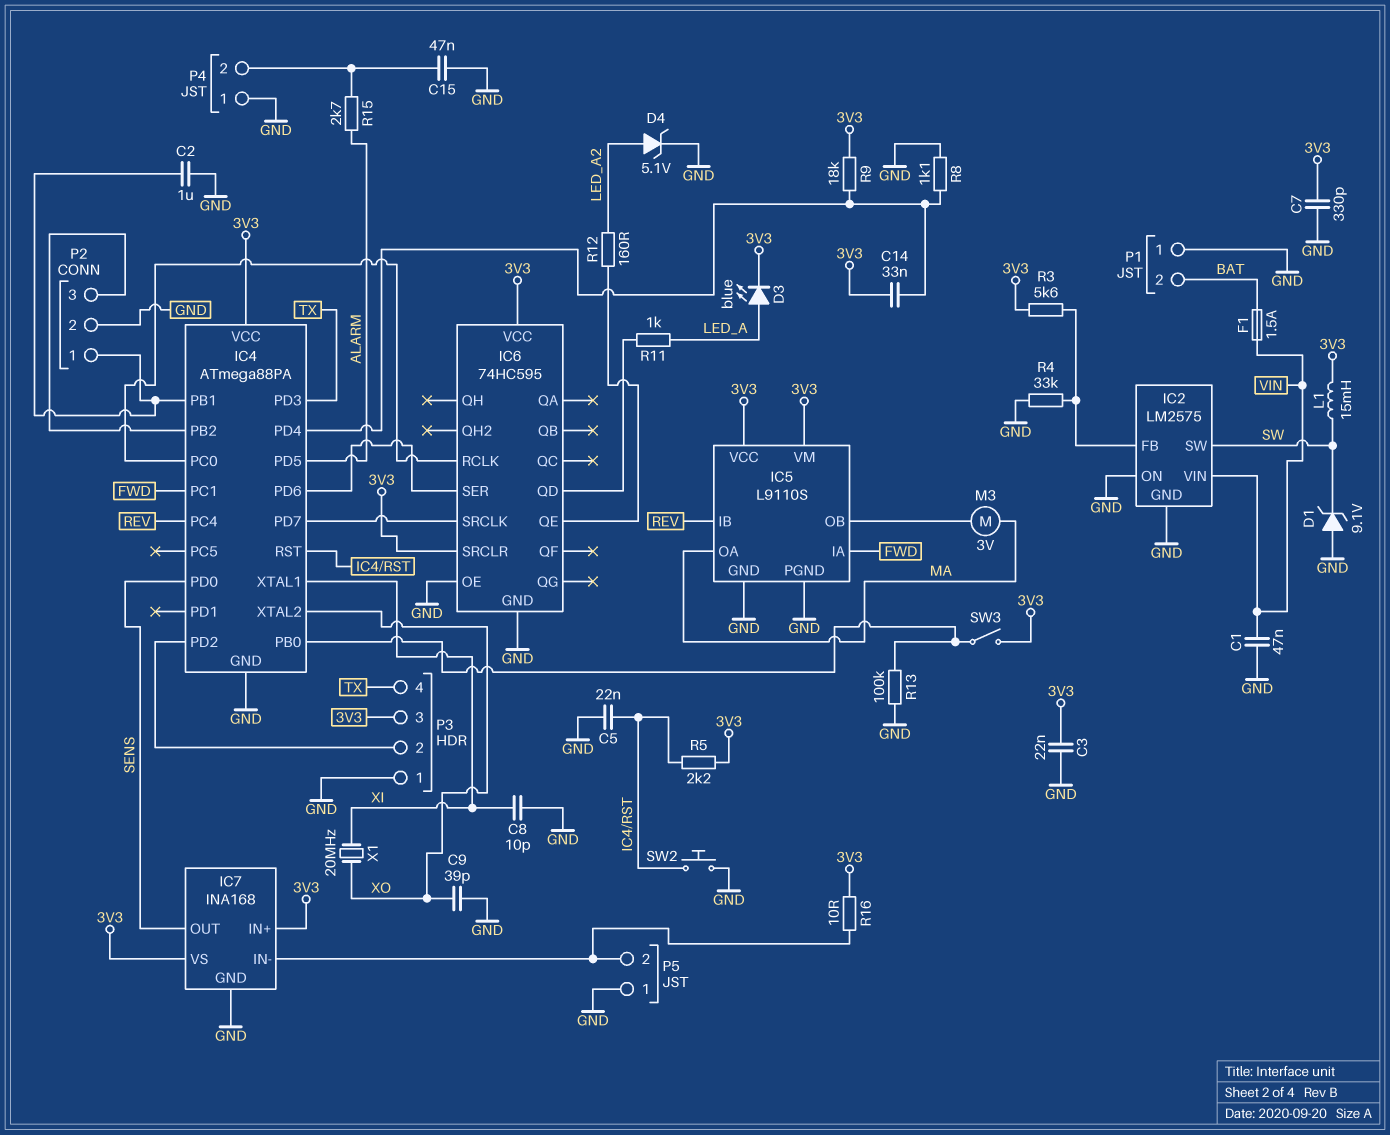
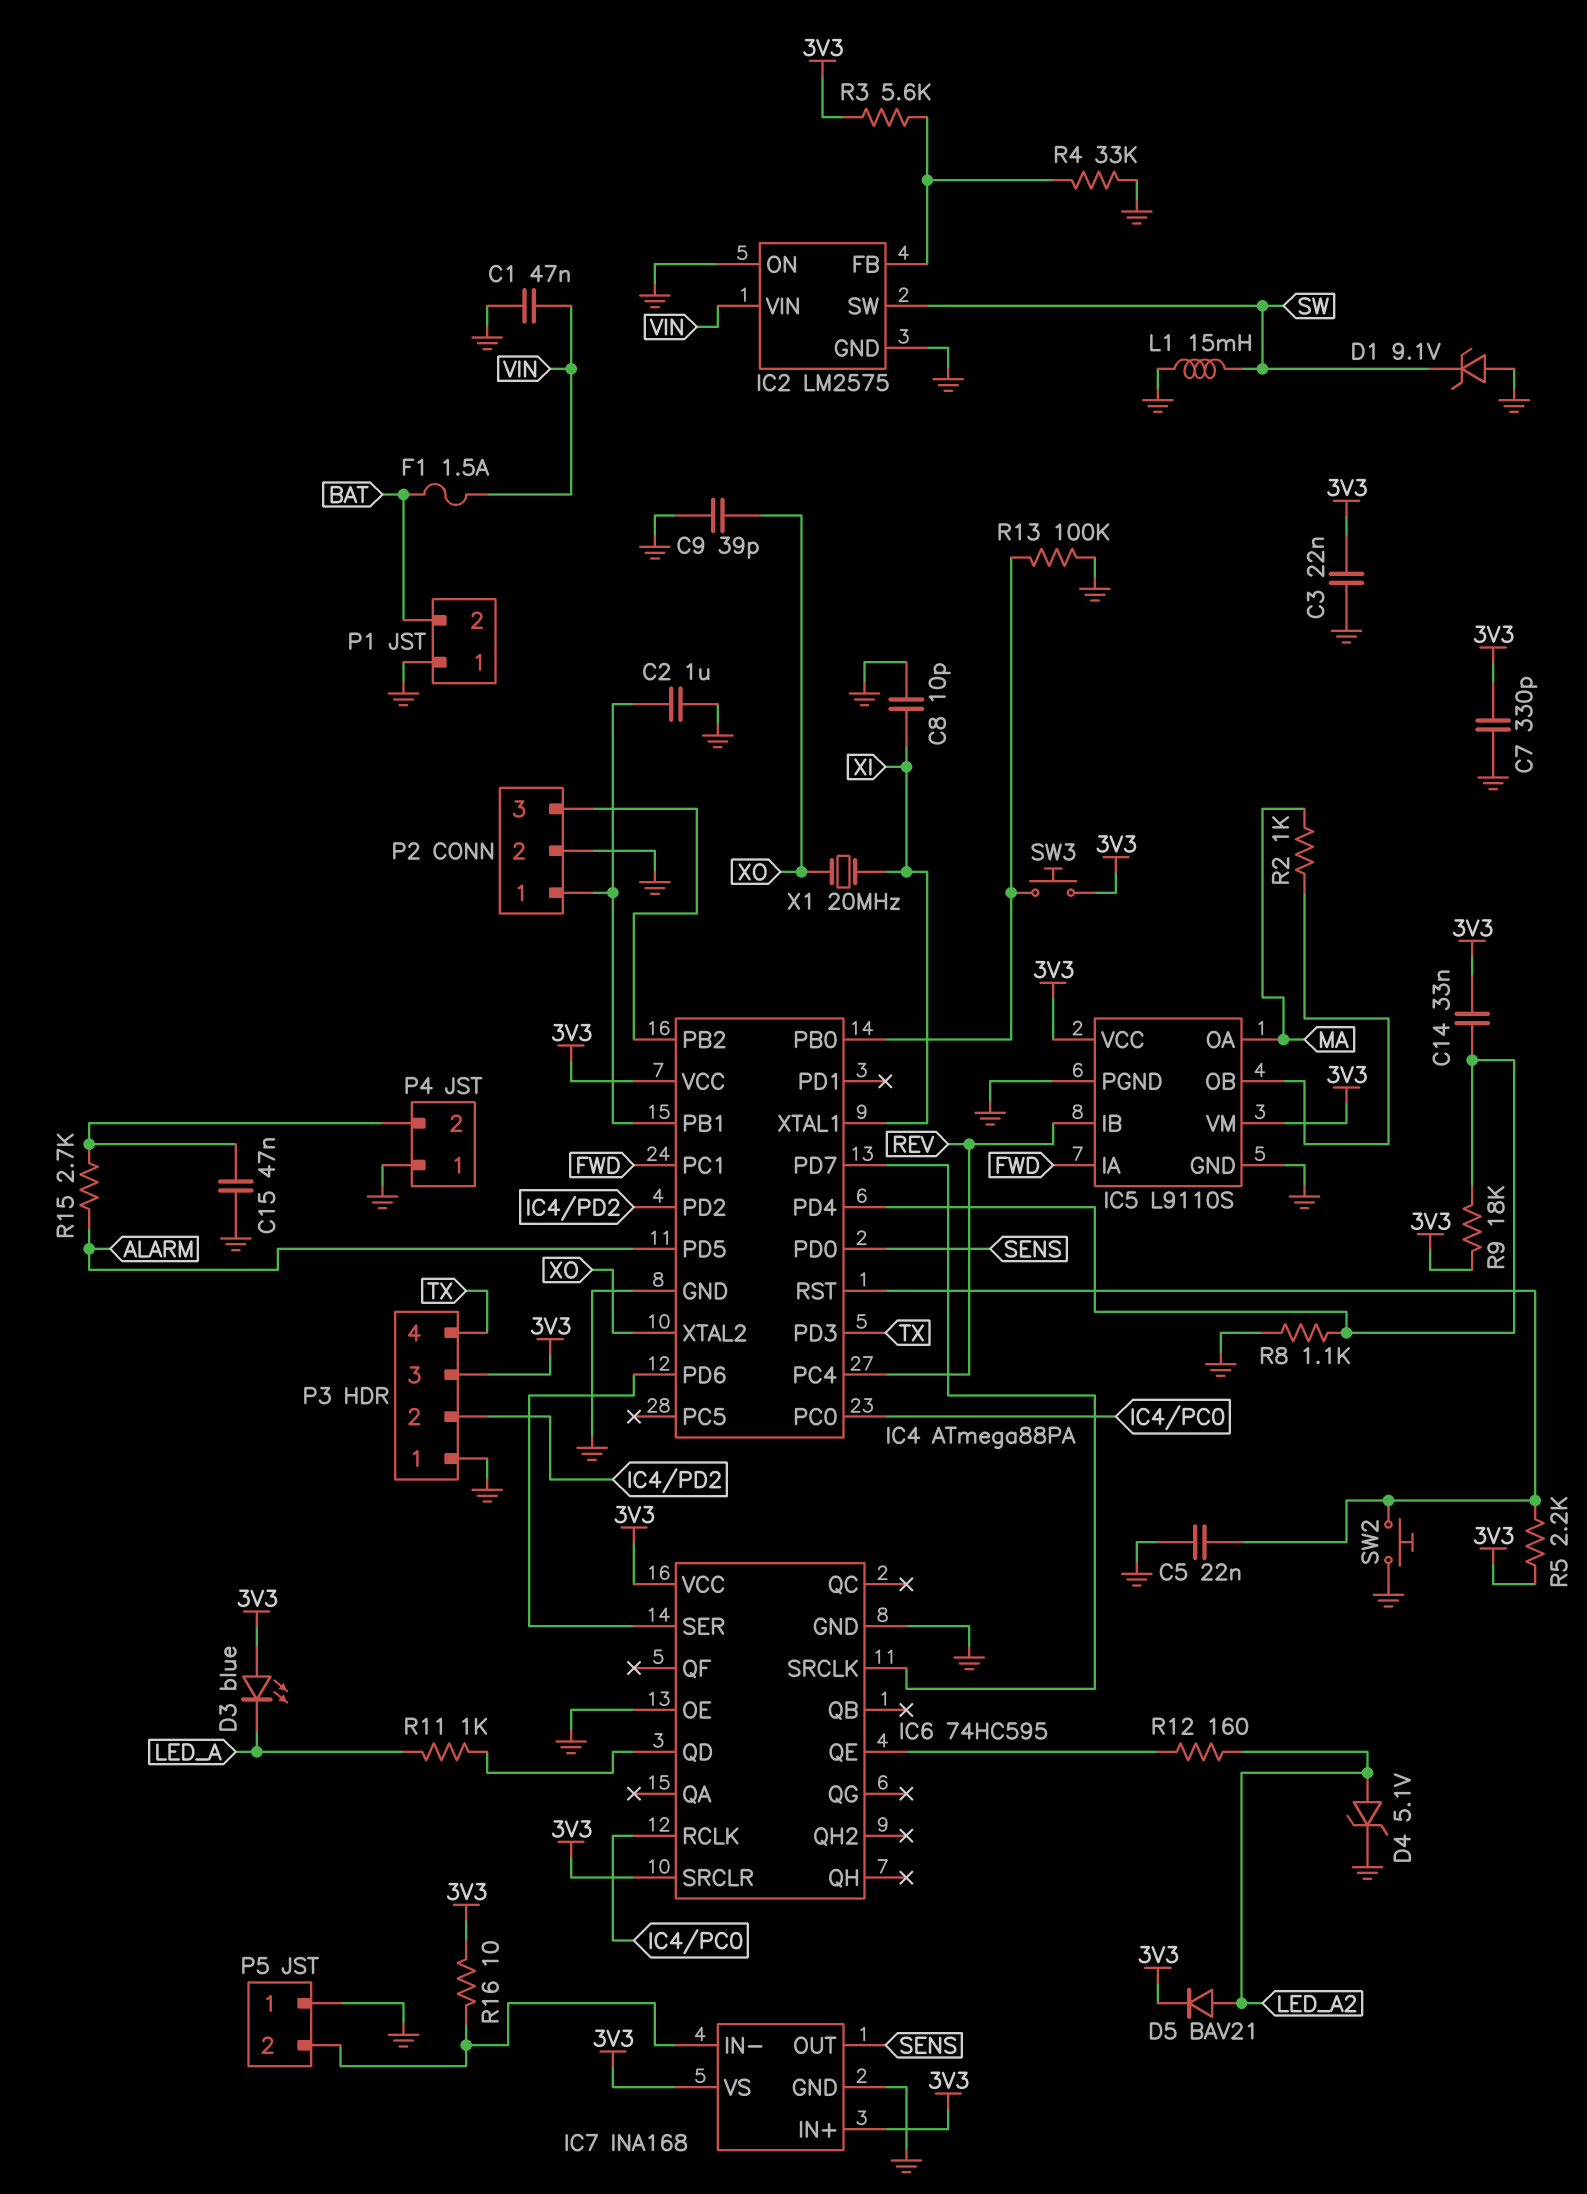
D3: LED blue (A LED_A, K 3V3) -> LED blue (A 3V3, K LED_A)
D5: none -> diode BAV21 (A LED_A2, K 3V3)
L1: 15mH (3V3, SW) -> 15mH (GND, SW)
M3: motor 3V (IC5/OB, MA) -> none
R2: none -> 1k (IC5/OB, MA)
SW3: switch (3V3, IC4/PB0) -> button (3V3, IC4/PB0)

